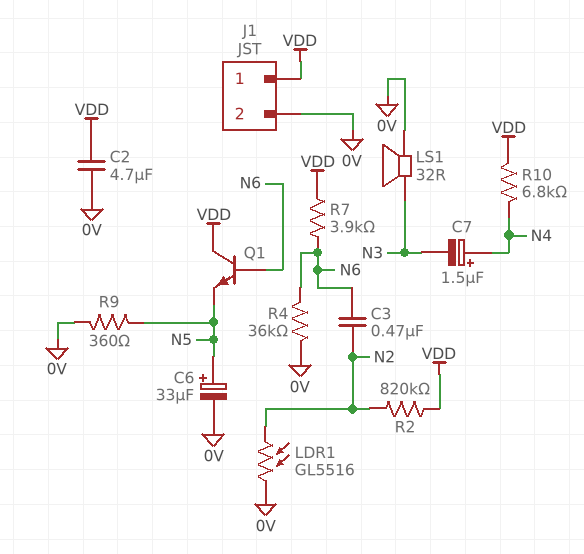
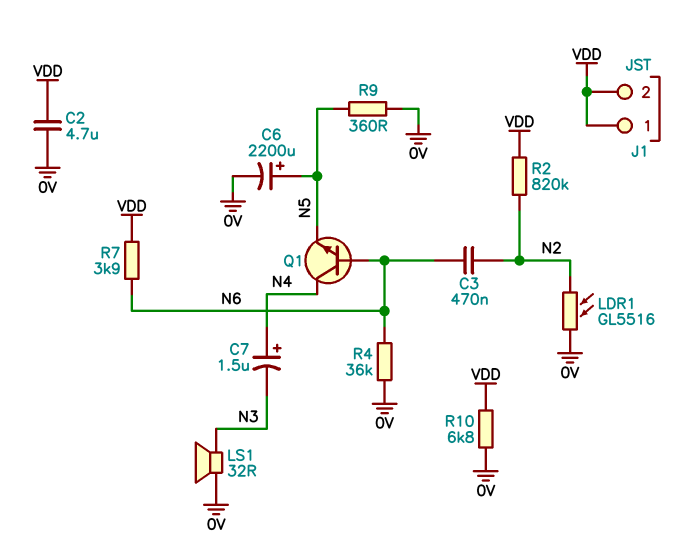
C6: 33uF (plus N5, minus 0V) -> 2200uF (plus N5, minus 0V)
J1 pin 2: 0V -> VDD
Q1: NPN (B N6, C VDD, E N5) -> NPN (B N6, C N4, E N5)
R10: 6.8k (N4, VDD) -> 6.8k (0V, VDD)

